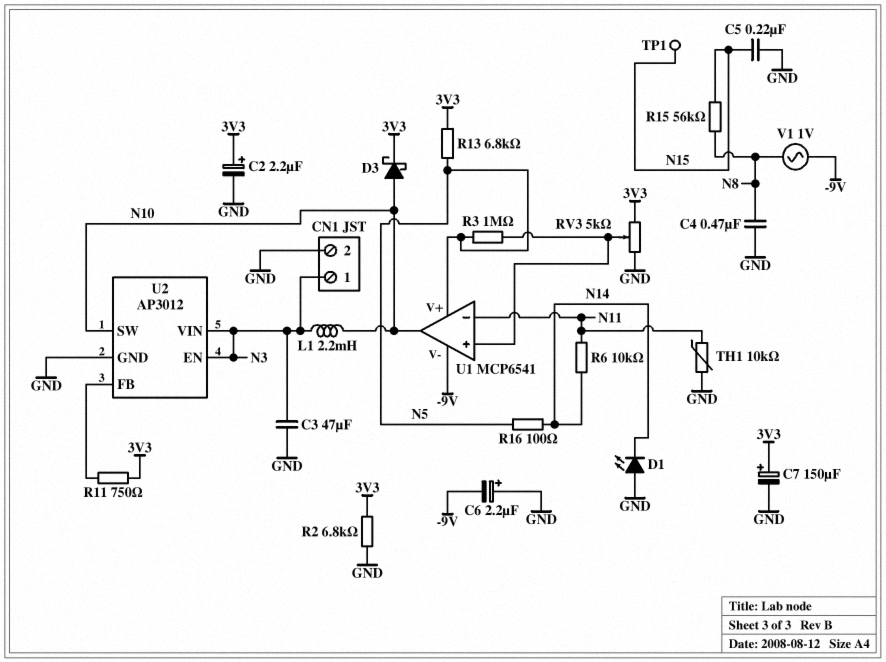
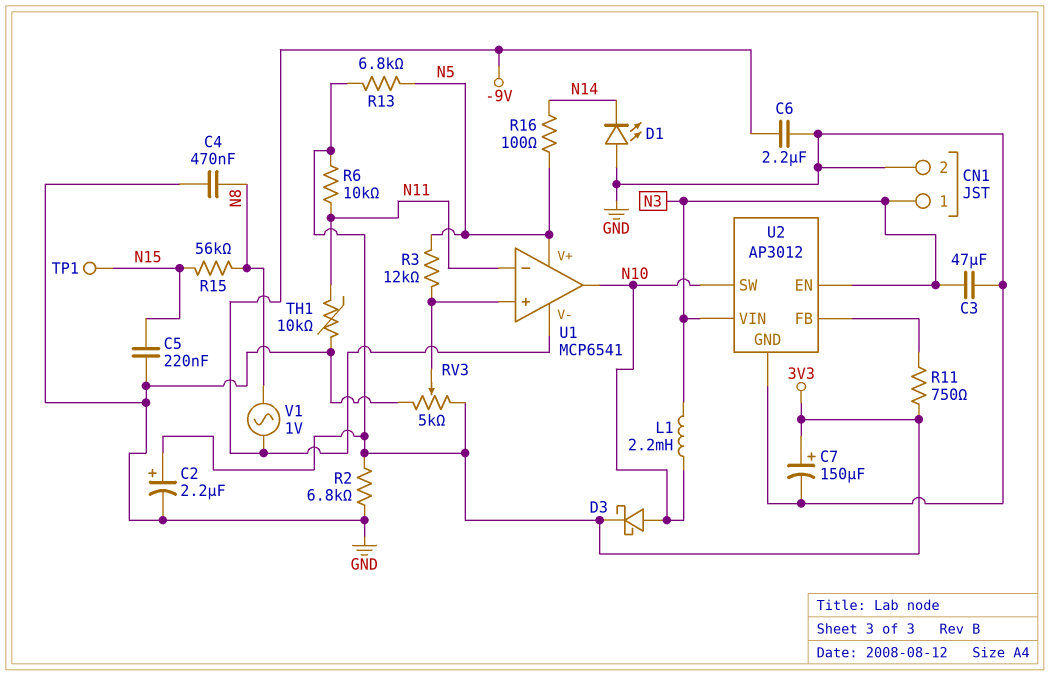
C6: 2.2uF (plus GND, minus -9V) -> 2.2uF (-9V, GND)
R3: 1M (N5, U1/in+) -> 12k (N5, U1/in+)
R6: 10k (N11, N14) -> 10k (3V3, N11)

